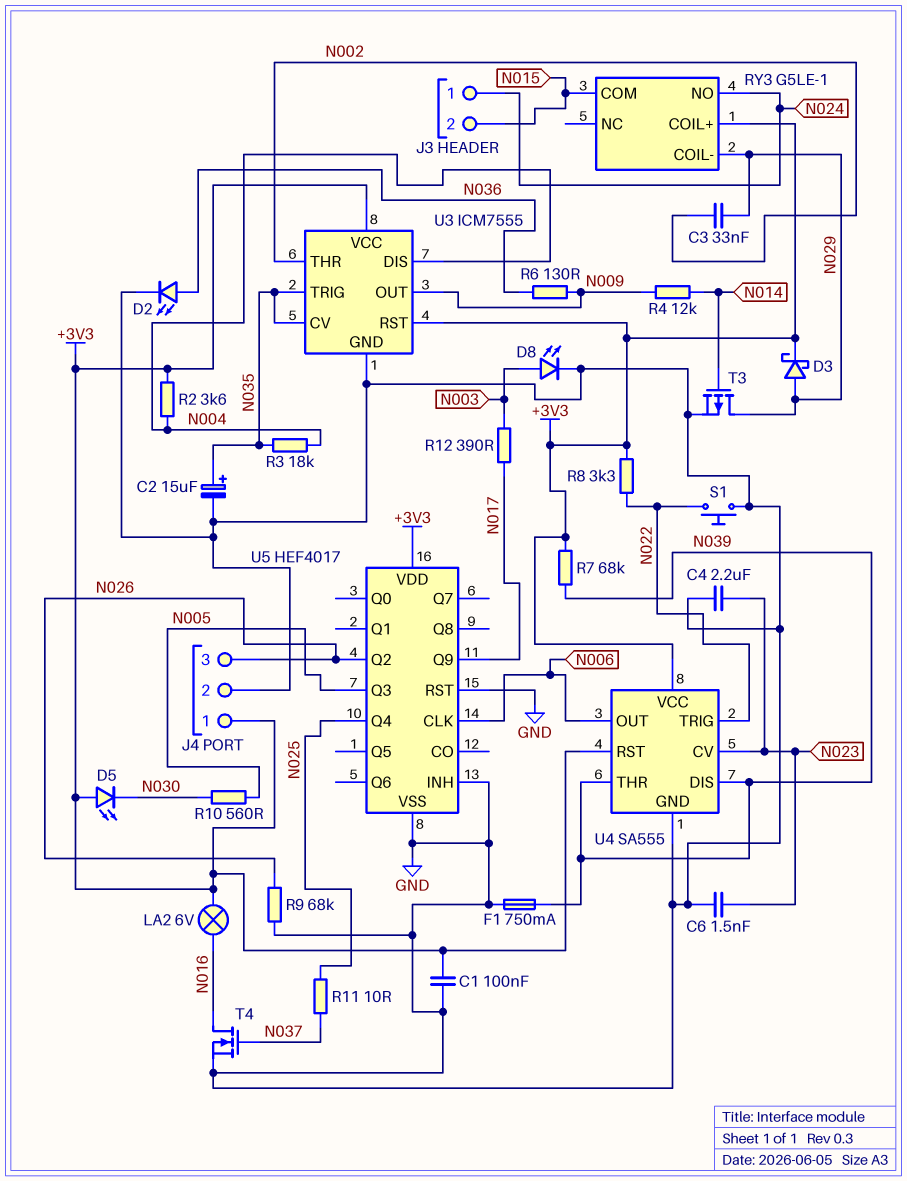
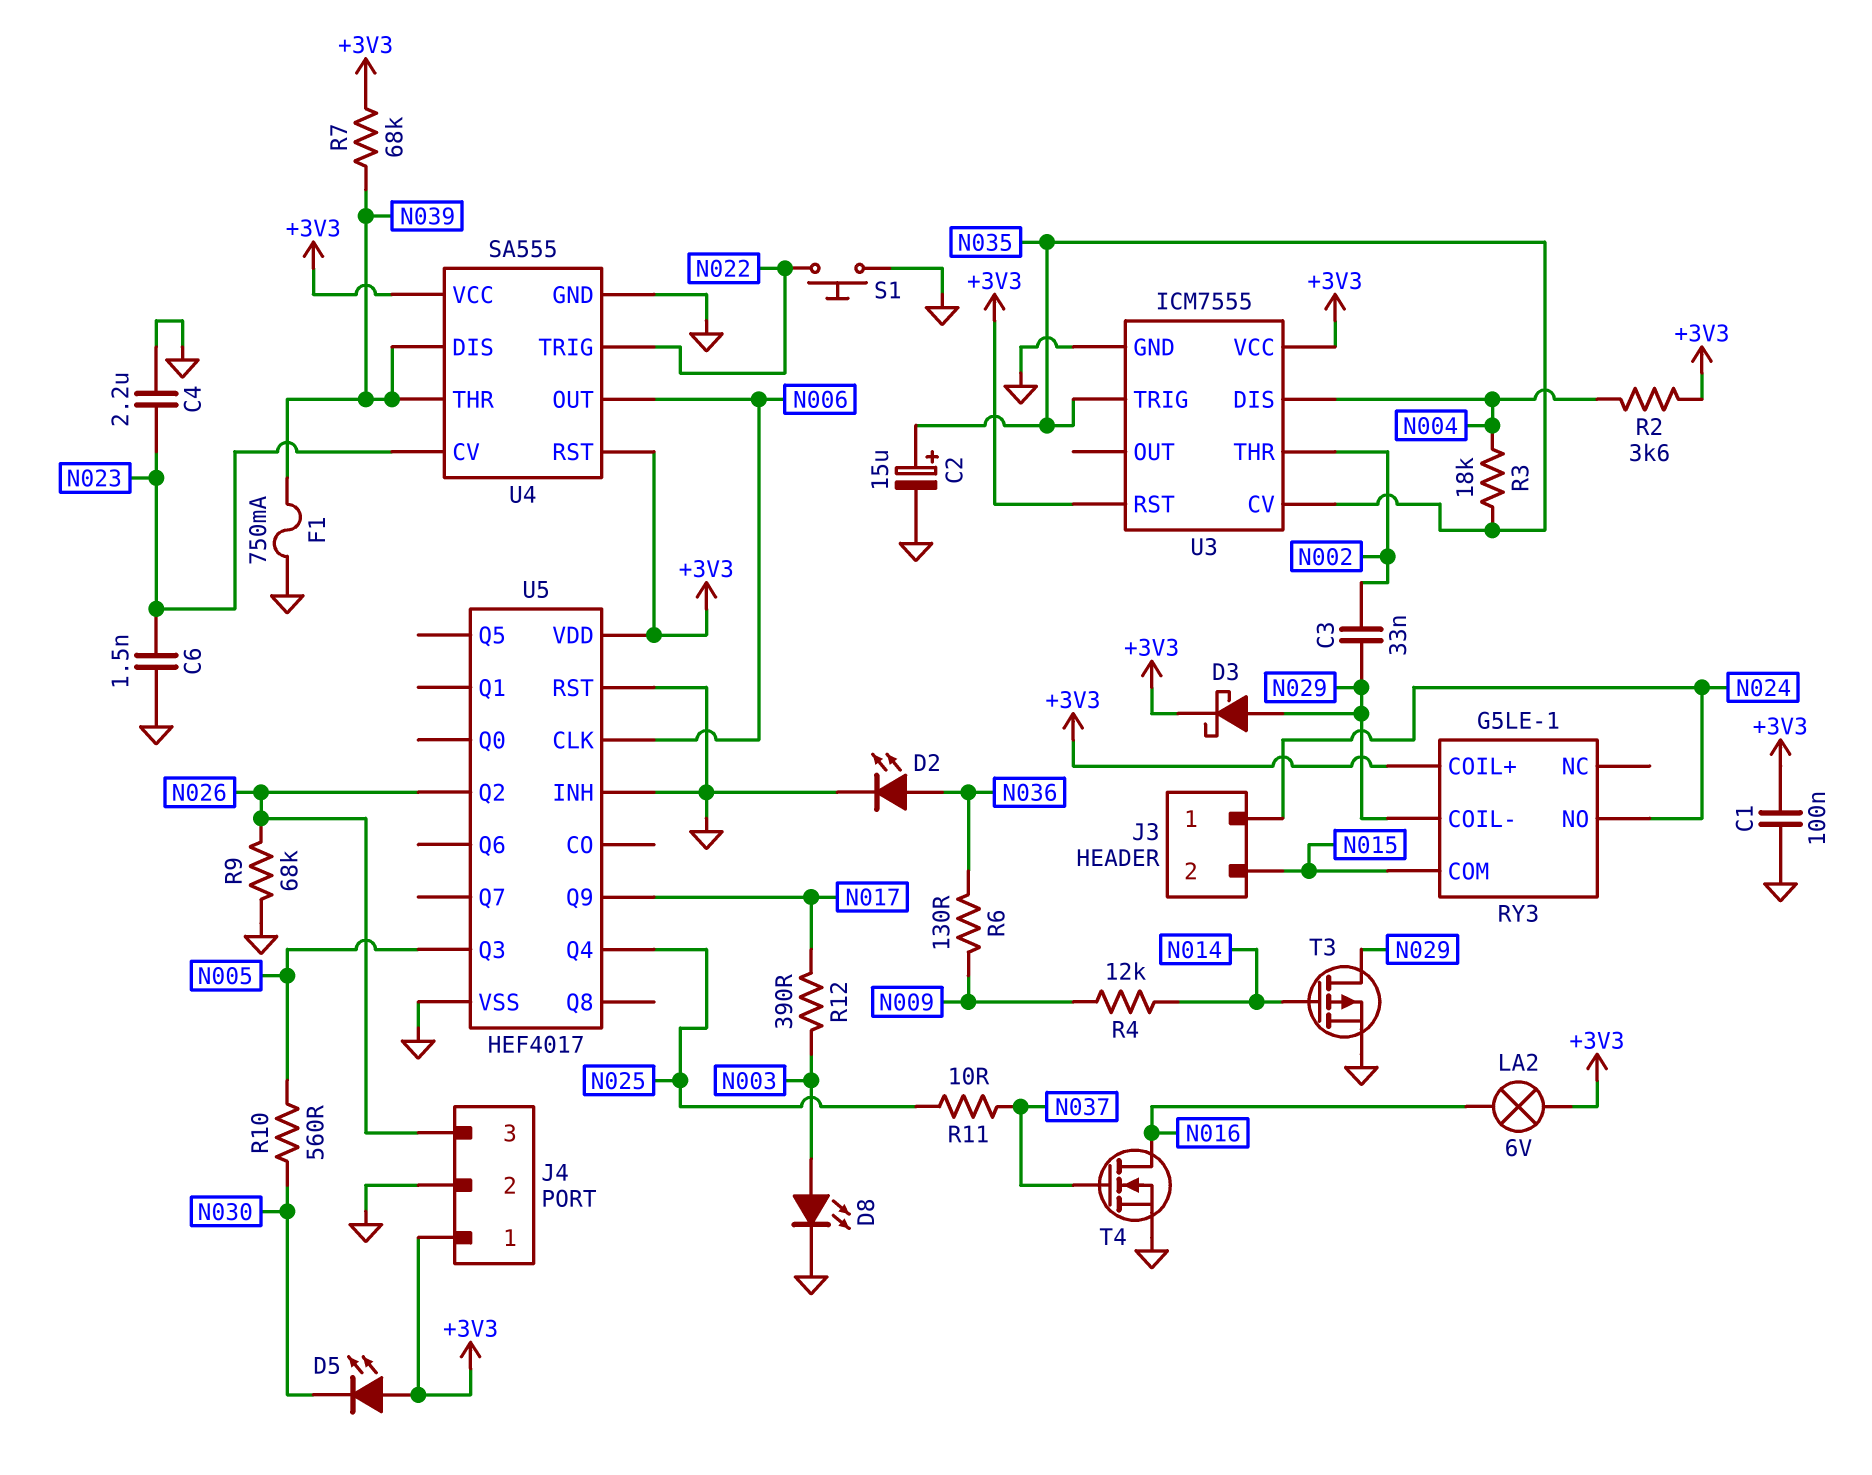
R8: 3.3k (+3V3, N022) -> none
U3 pin OUT: N009 -> none

